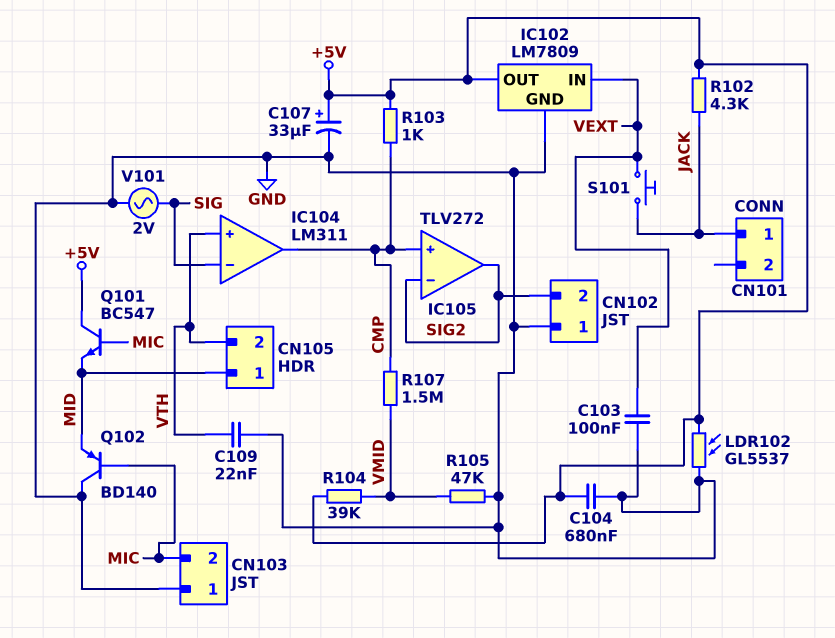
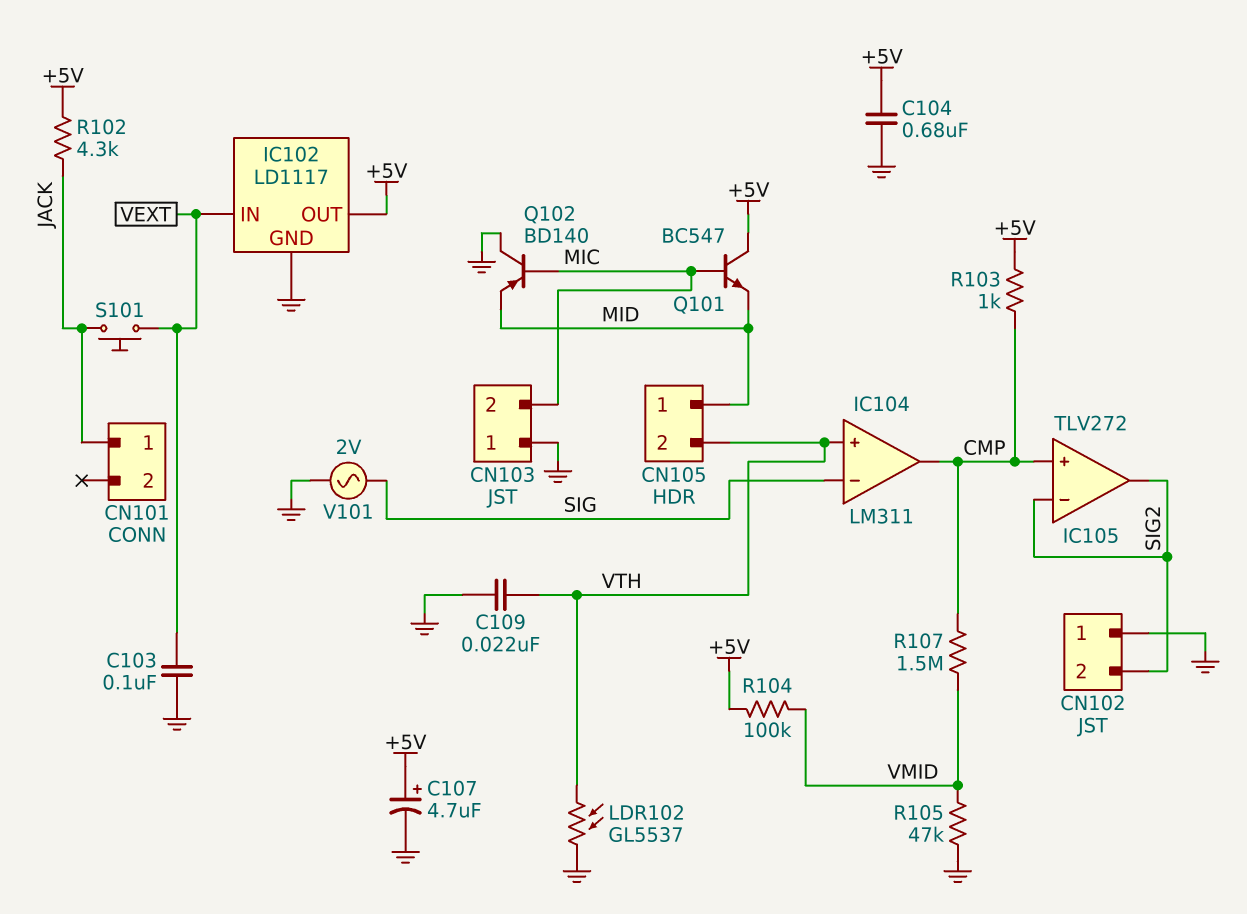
C107: 33uF (plus +5V, minus GND) -> 4.7uF (plus +5V, minus GND)
IC102: LM7809 -> LD1117
LDR102: GL5537 (+5V, GND) -> GL5537 (GND, VTH)
R104: 39k (+5V, VMID) -> 100k (+5V, VMID)

